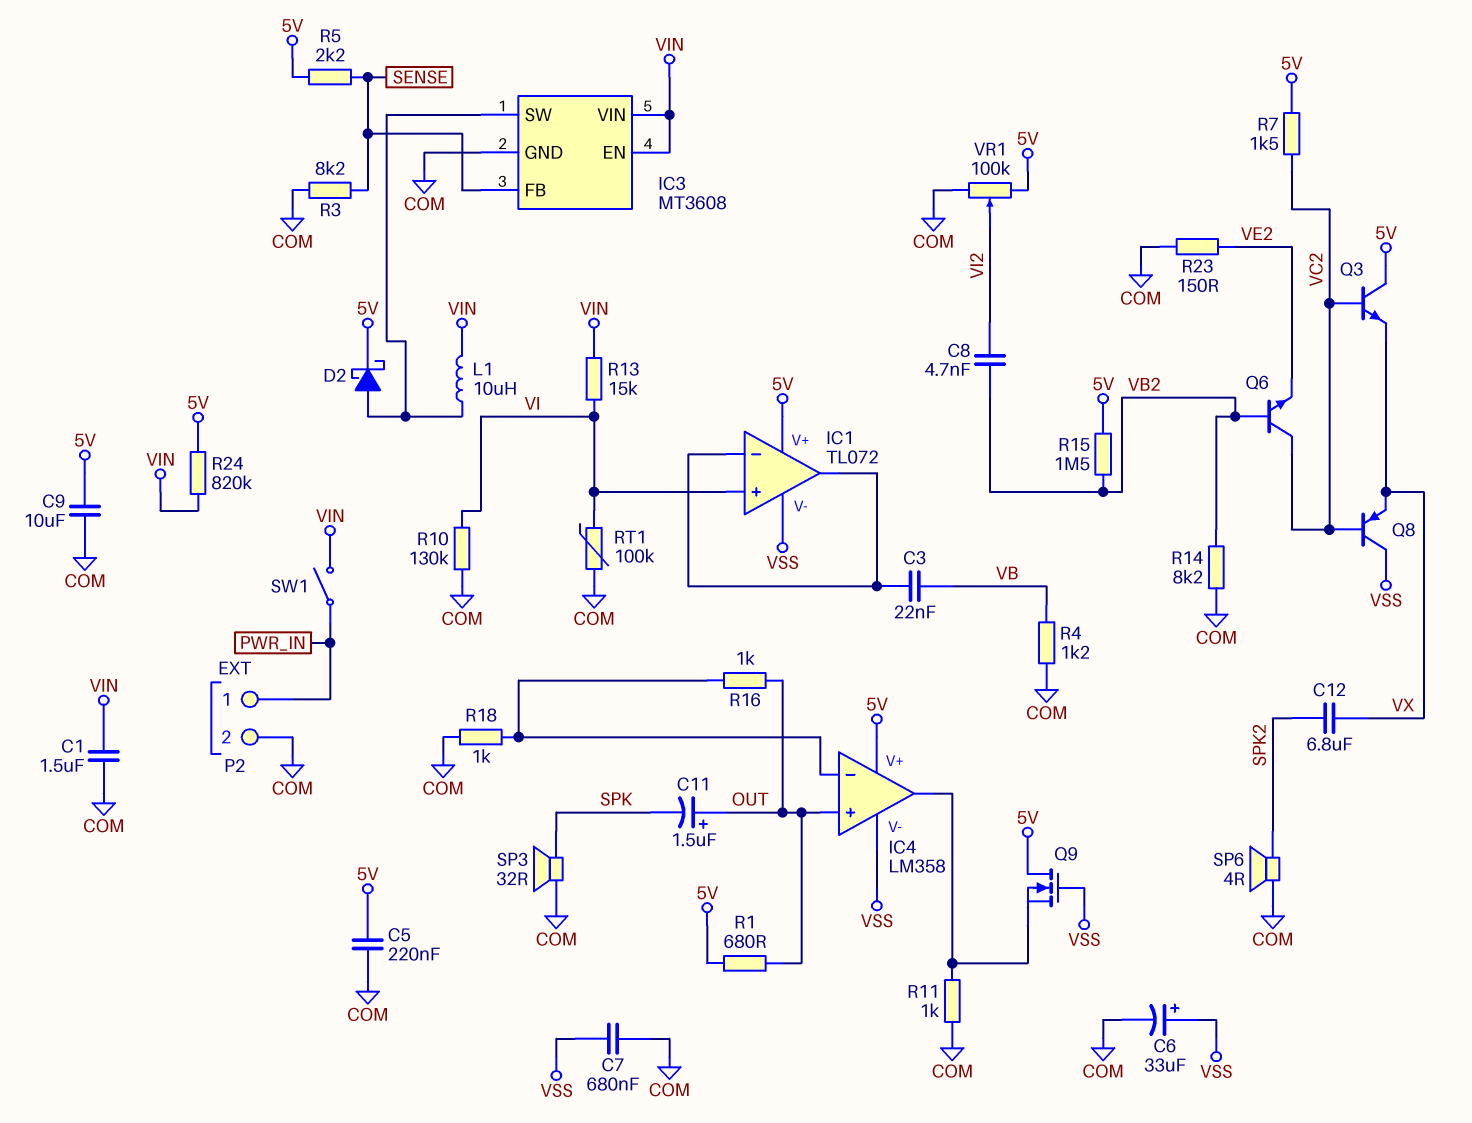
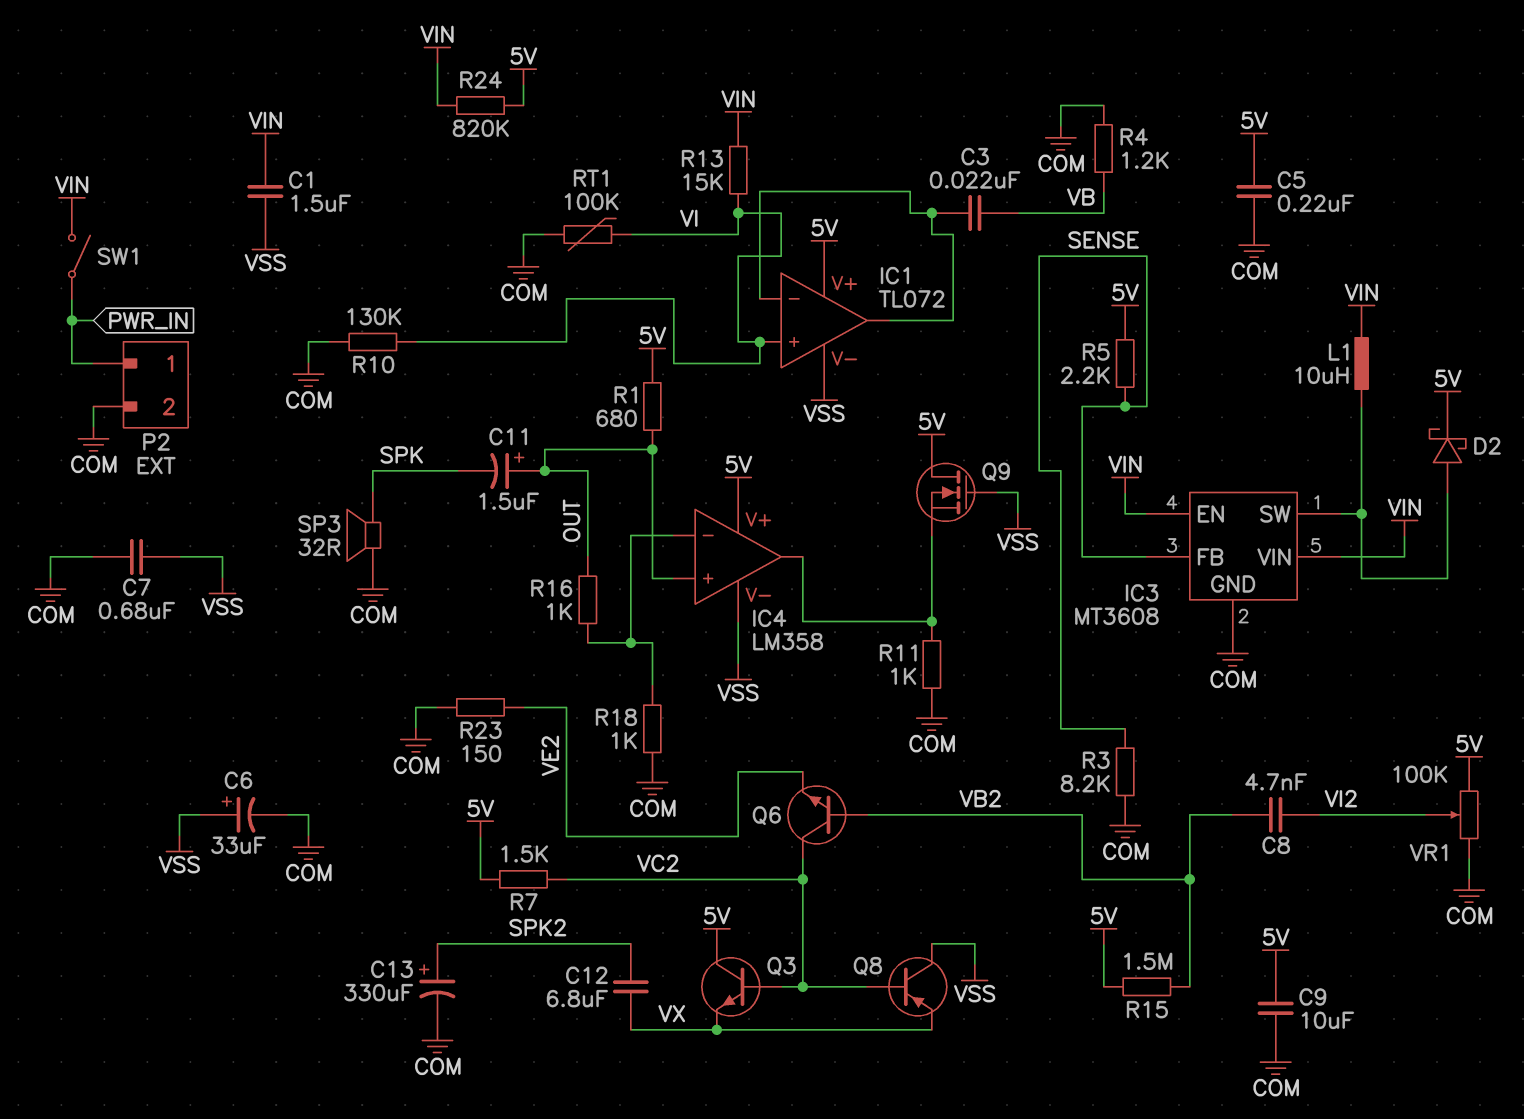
C1: 1.5uF (COM, VIN) -> 1.5uF (VIN, VSS)
C13: none -> 330uF (plus SPK2, minus COM)
R14: 8.2k (COM, VB2) -> none
SP6: speaker 4R (COM, SPK2) -> none

